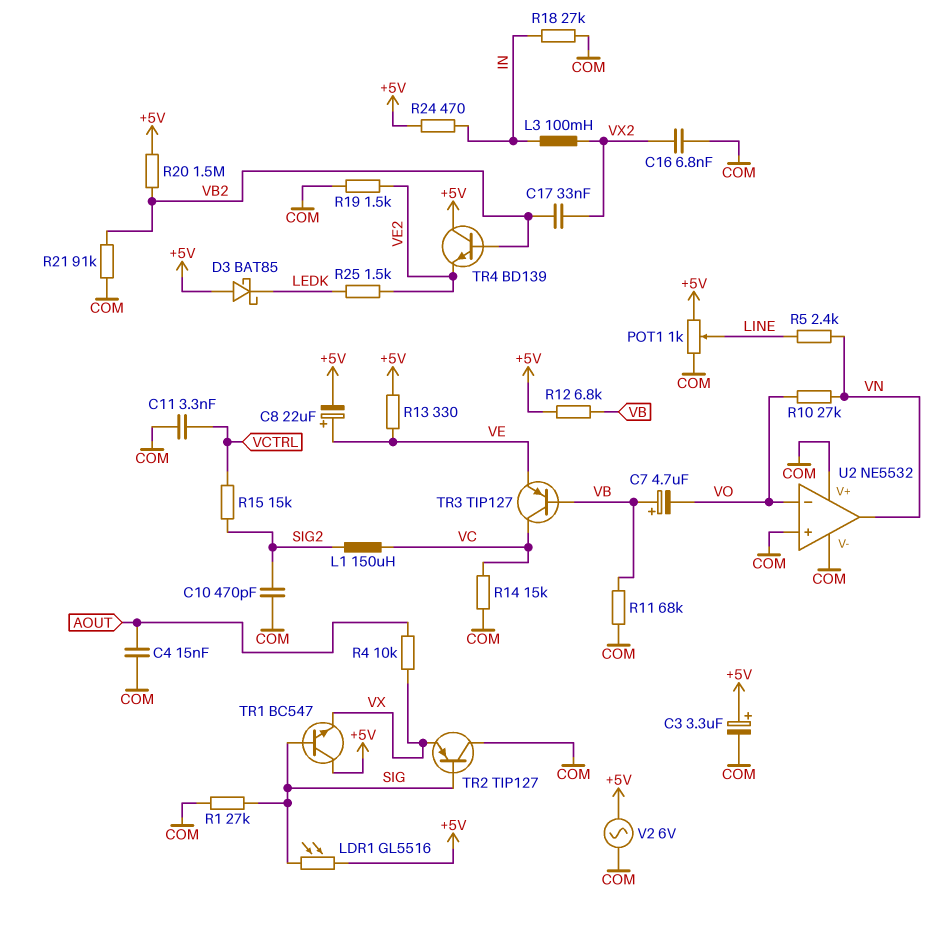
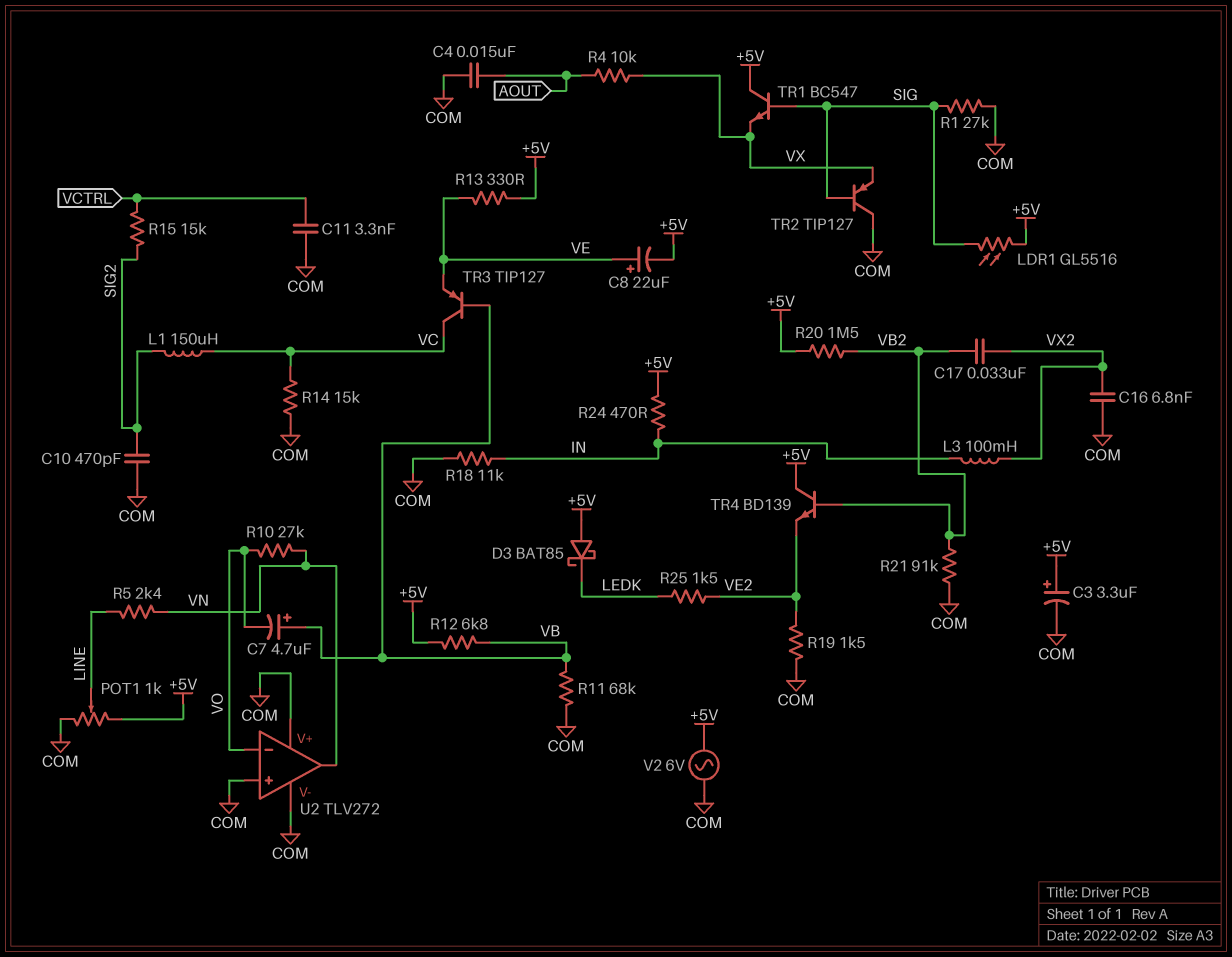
R18: 27k (COM, IN) -> 11k (COM, IN)
U2: NE5532 -> TLV272

